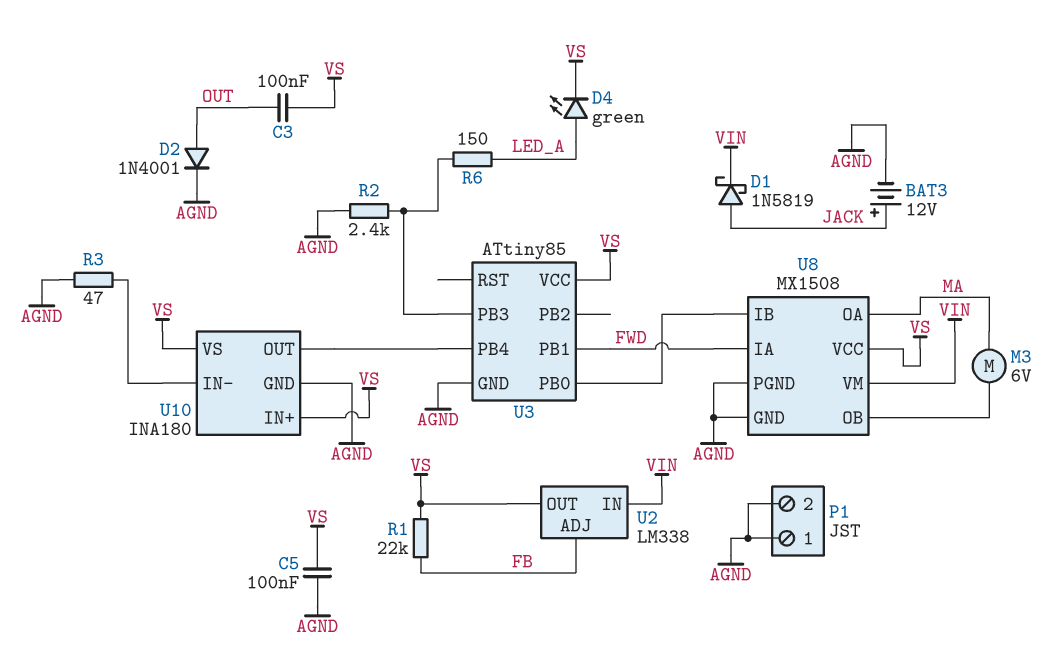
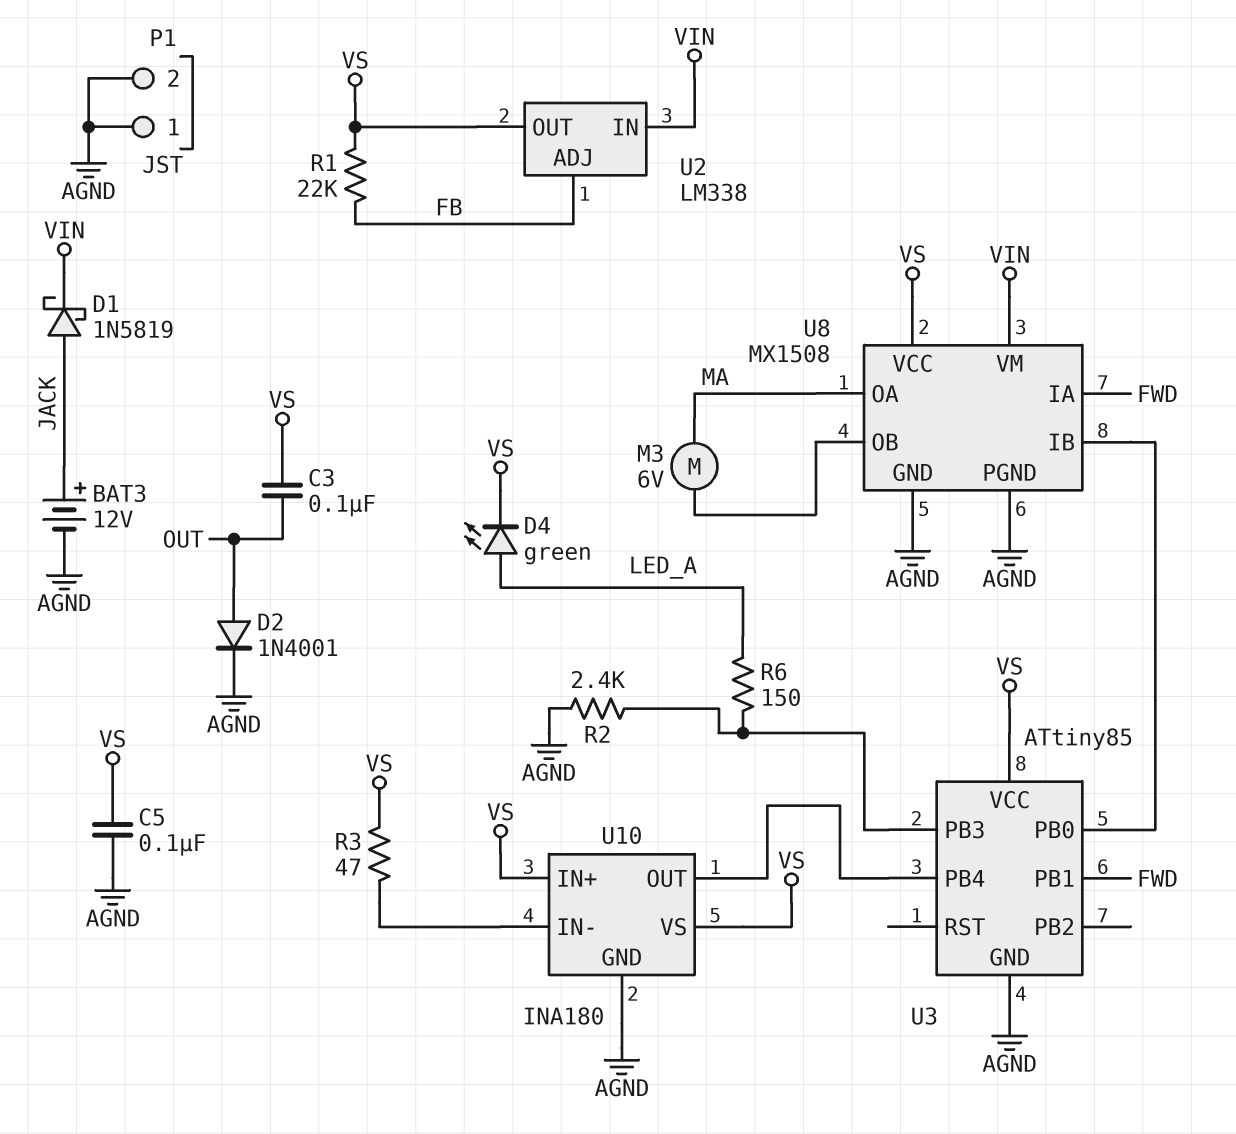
R3: 47 (AGND, U10/IN-) -> 47 (U10/IN-, VS)

